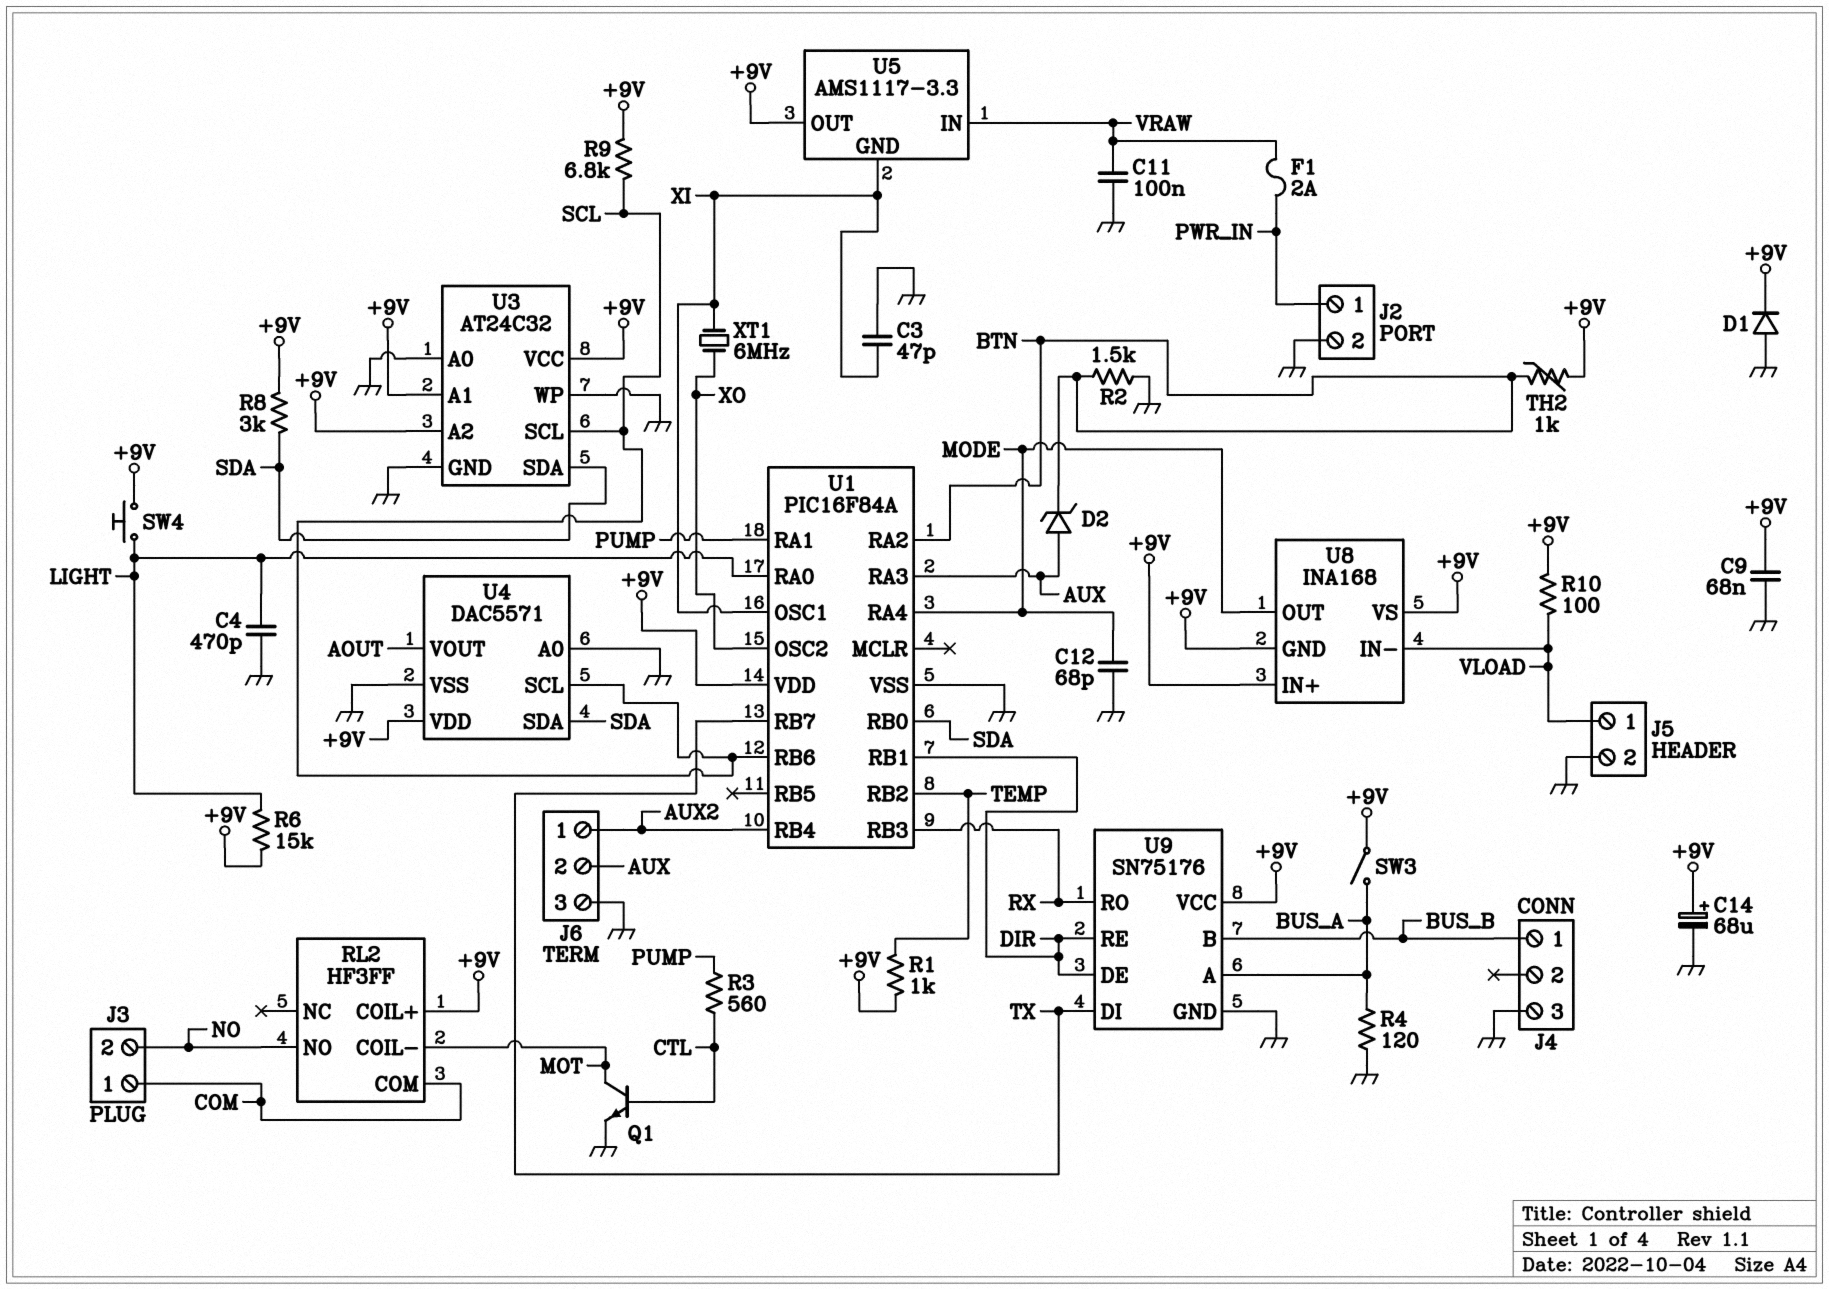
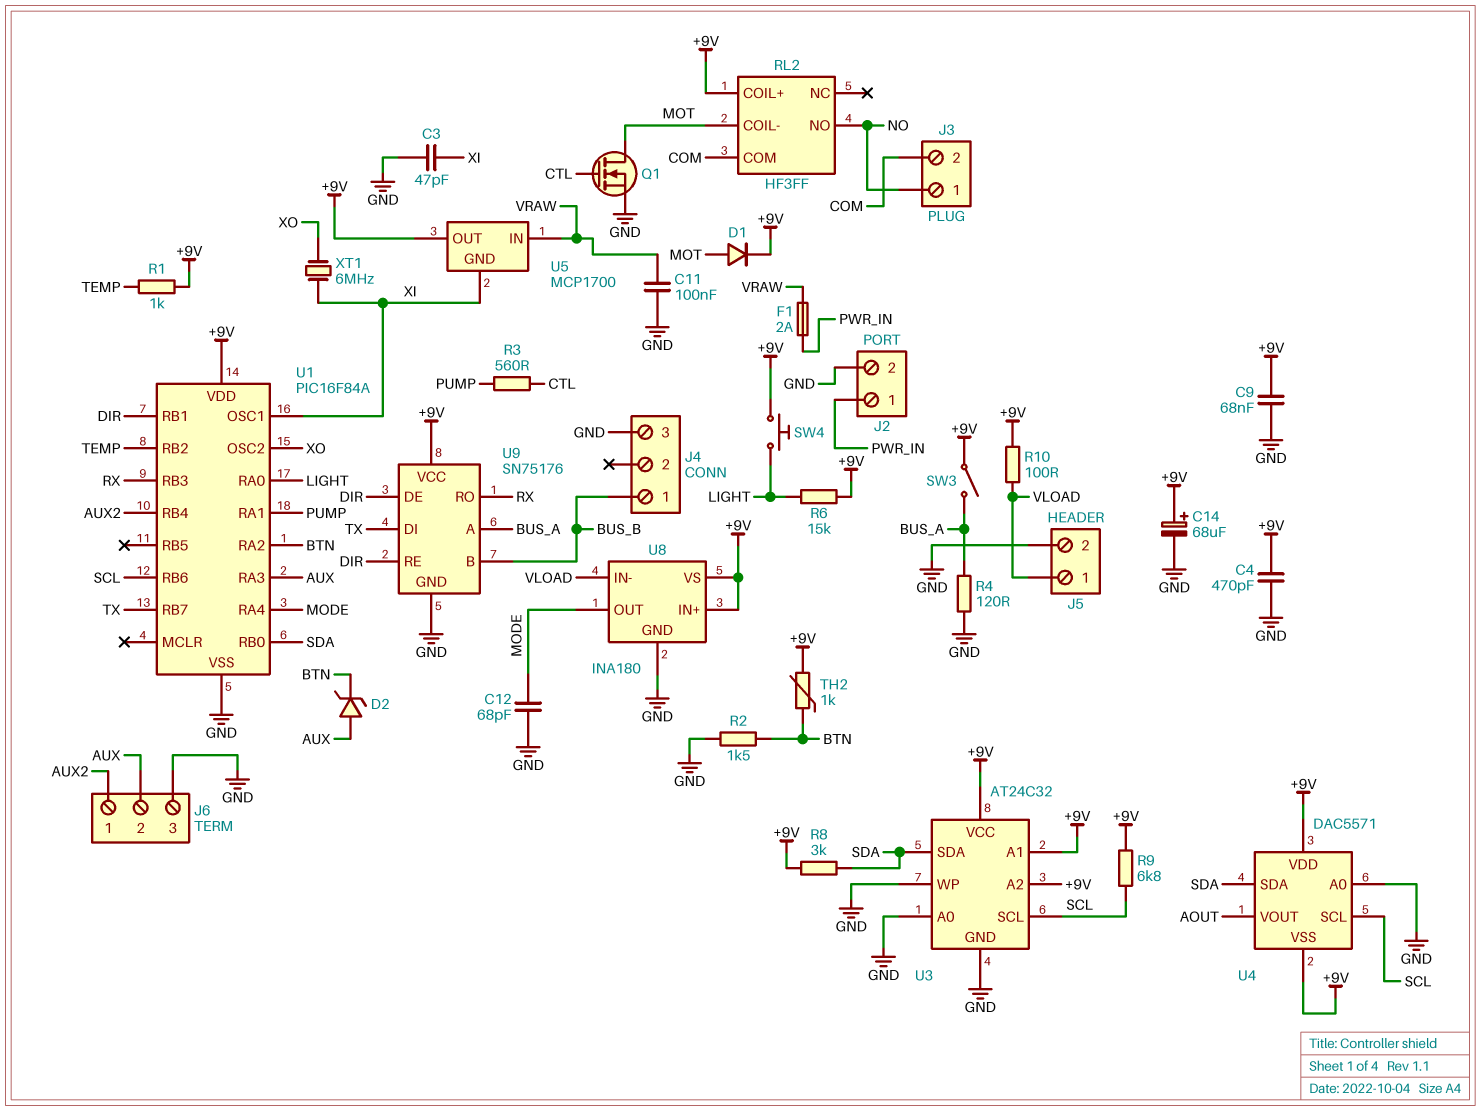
C4: 470pF (GND, LIGHT) -> 470pF (+9V, GND)
D1: diode (A GND, K +9V) -> diode (A MOT, K +9V)
J3 pin 1: COM -> NO
J3 pin 2: NO -> COM
Q1: NPN (B CTL, C MOT, E GND) -> NMOS (G CTL, D MOT, S GND)
U4 pin VSS: GND -> +9V
U5: AMS1117-3.3 -> MCP1700
U8: INA168 -> INA180
U8 pin GND: +9V -> GND

